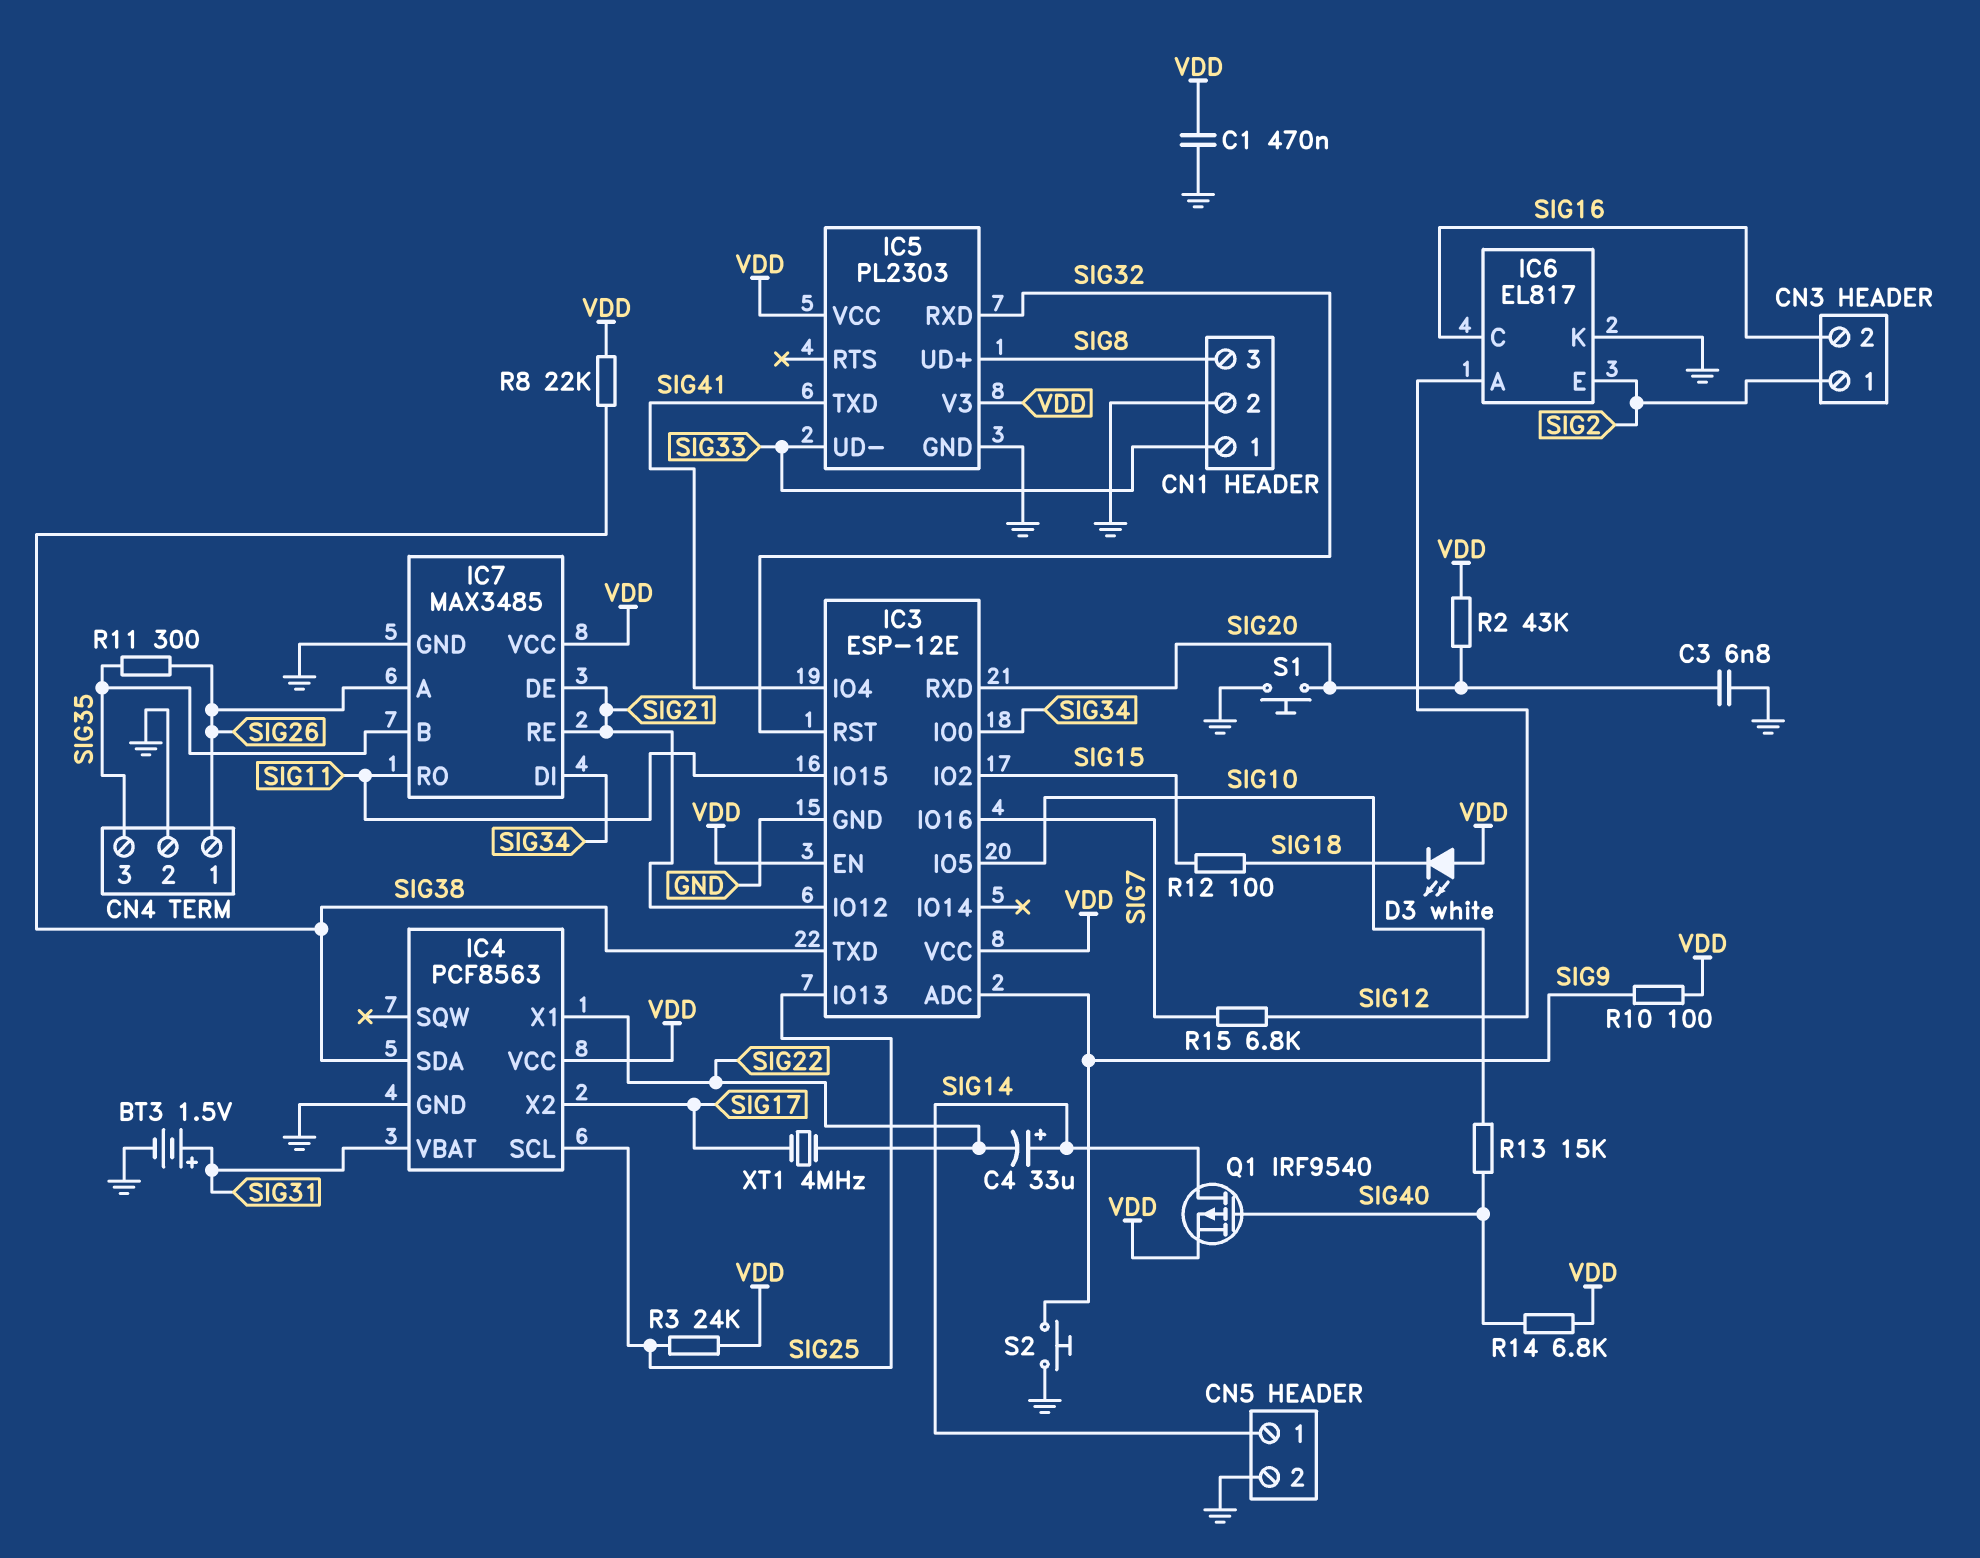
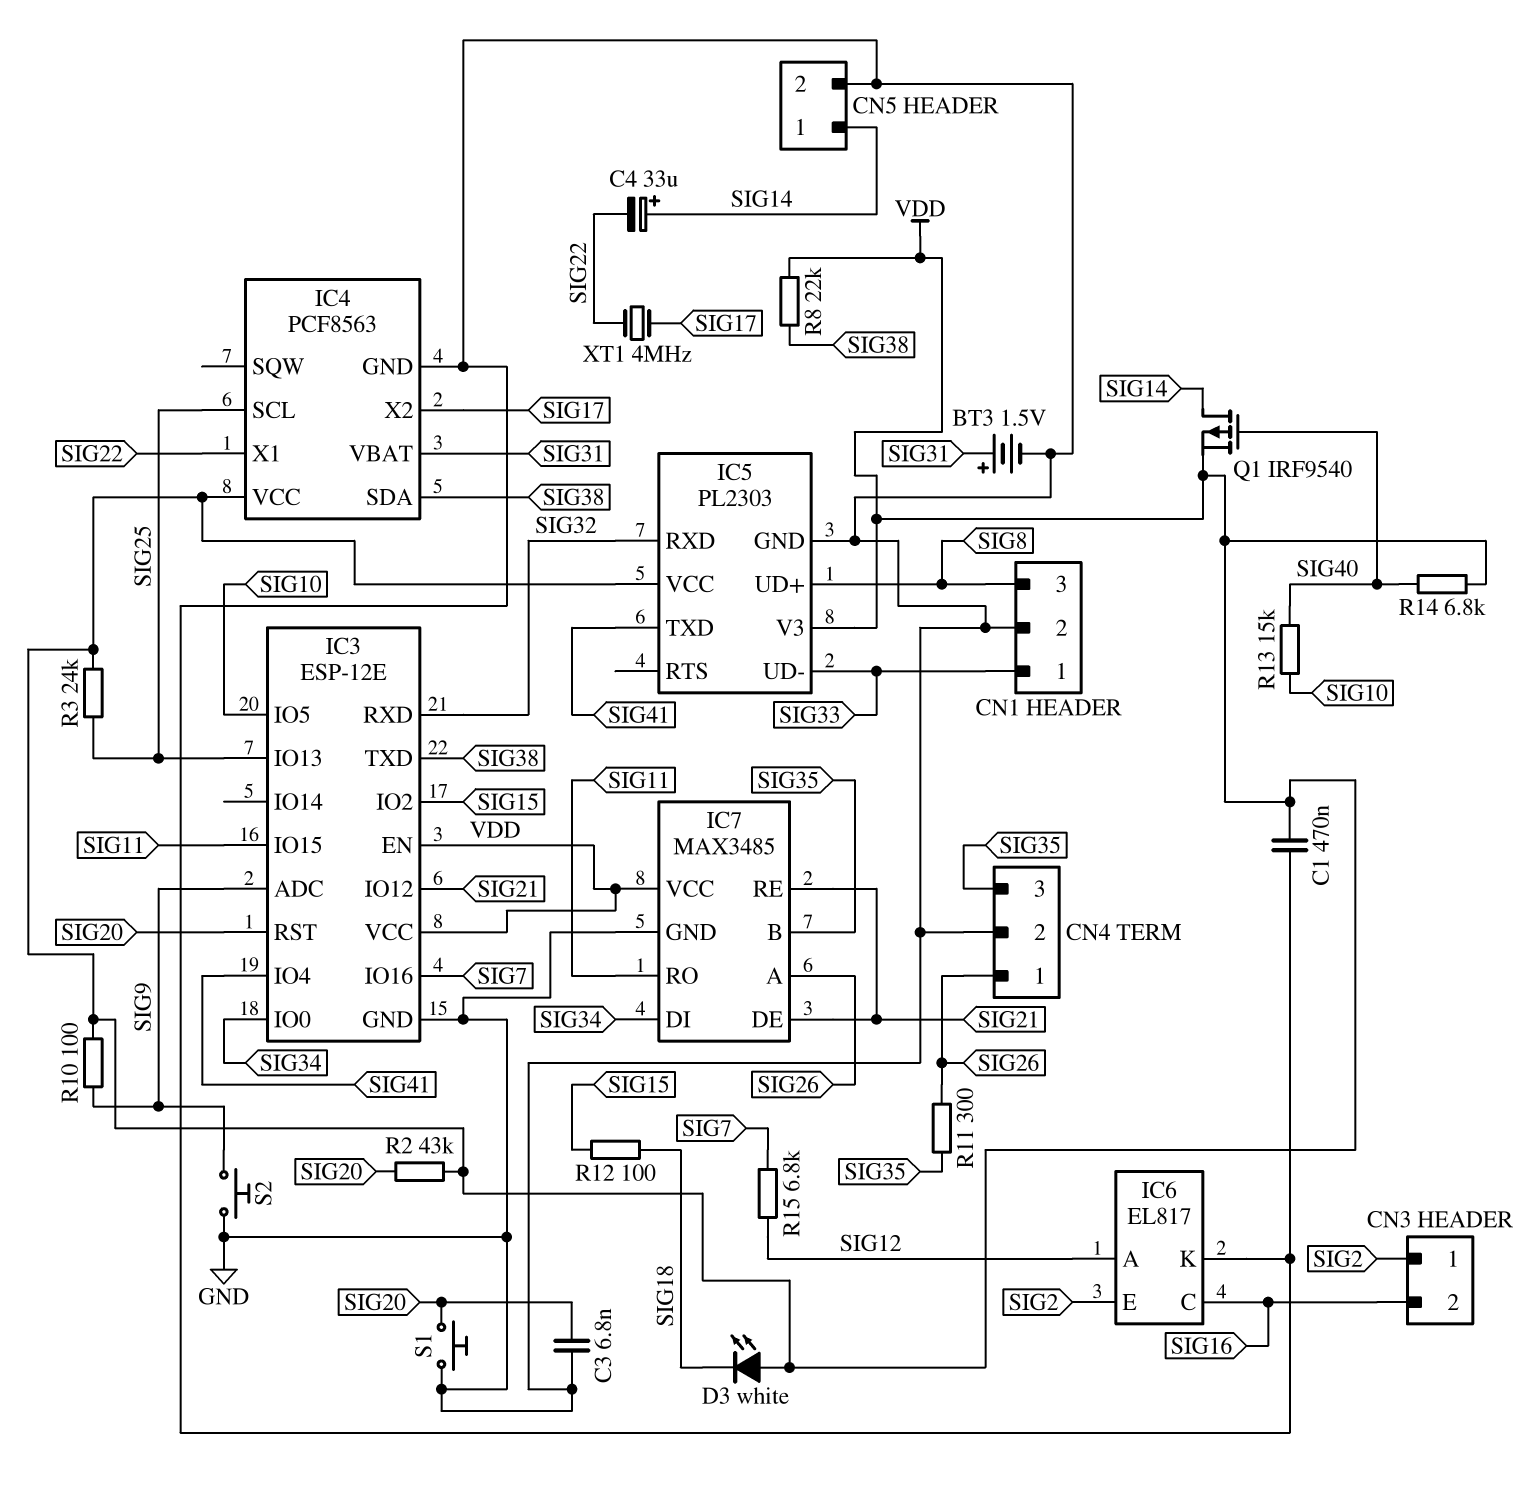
IC3 pin RST: SIG32 -> SIG20
IC3 pin RXD: SIG20 -> SIG32

